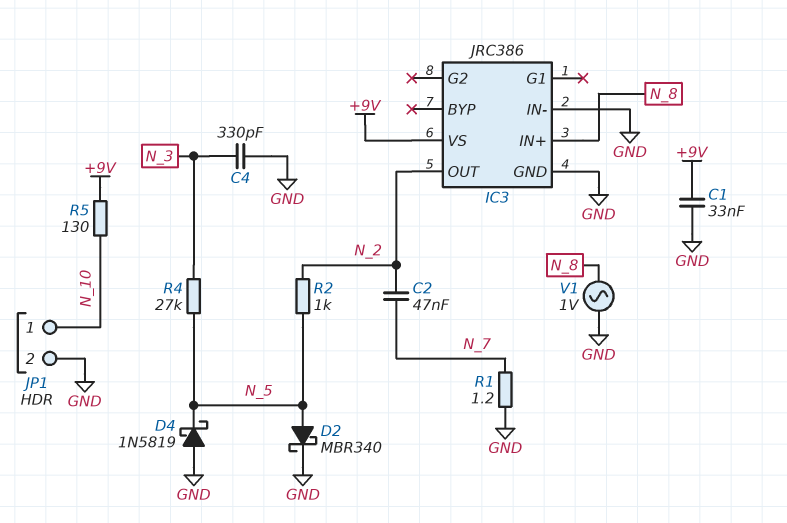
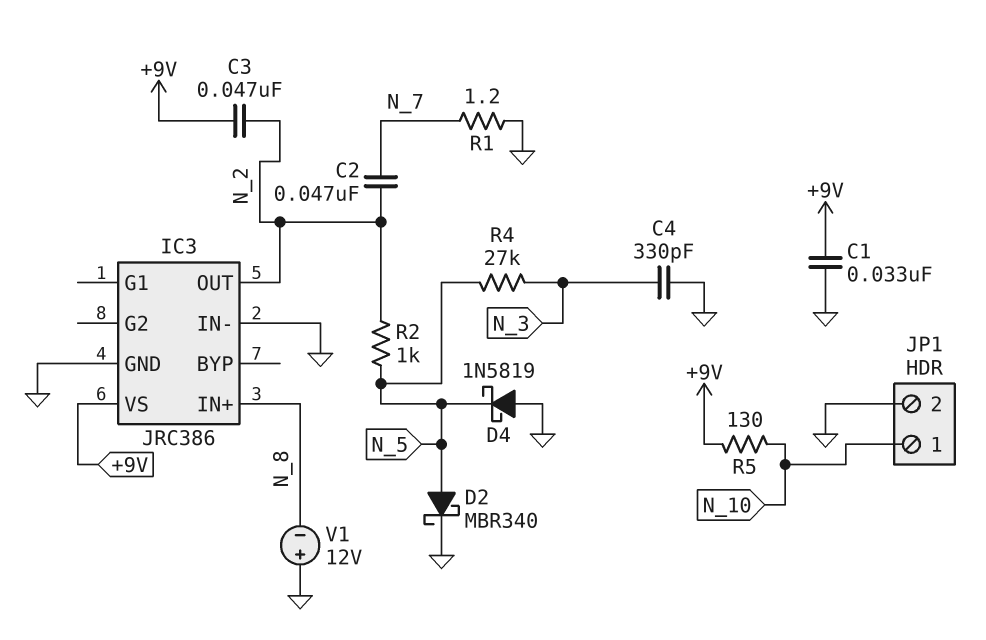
C3: none -> 47nF (+9V, N_2)
V1: AC 1V (GND, N_8) -> 12V (plus GND, minus N_8)

